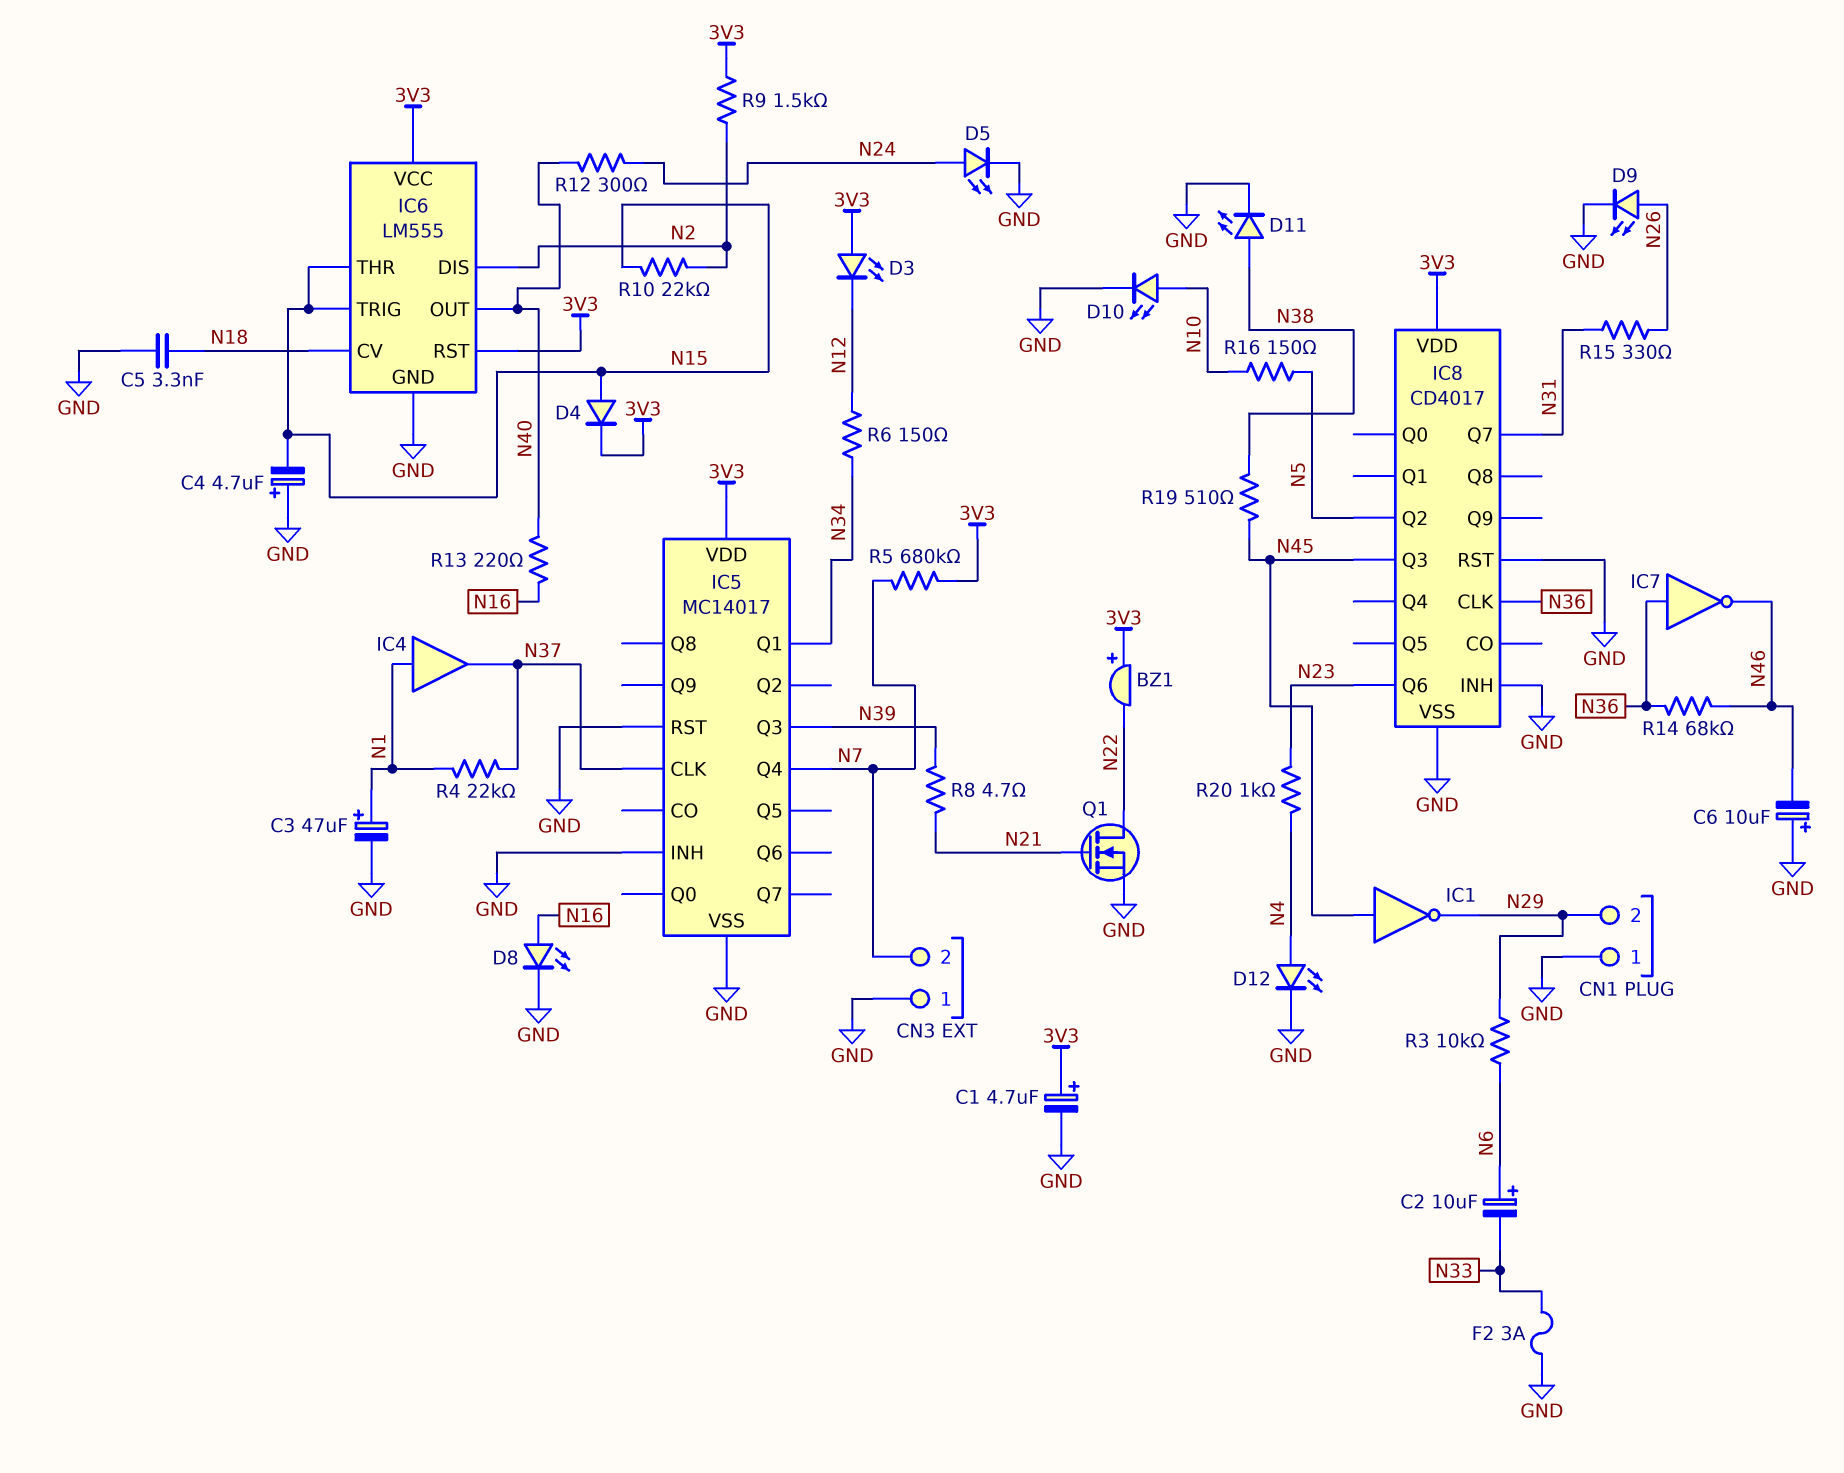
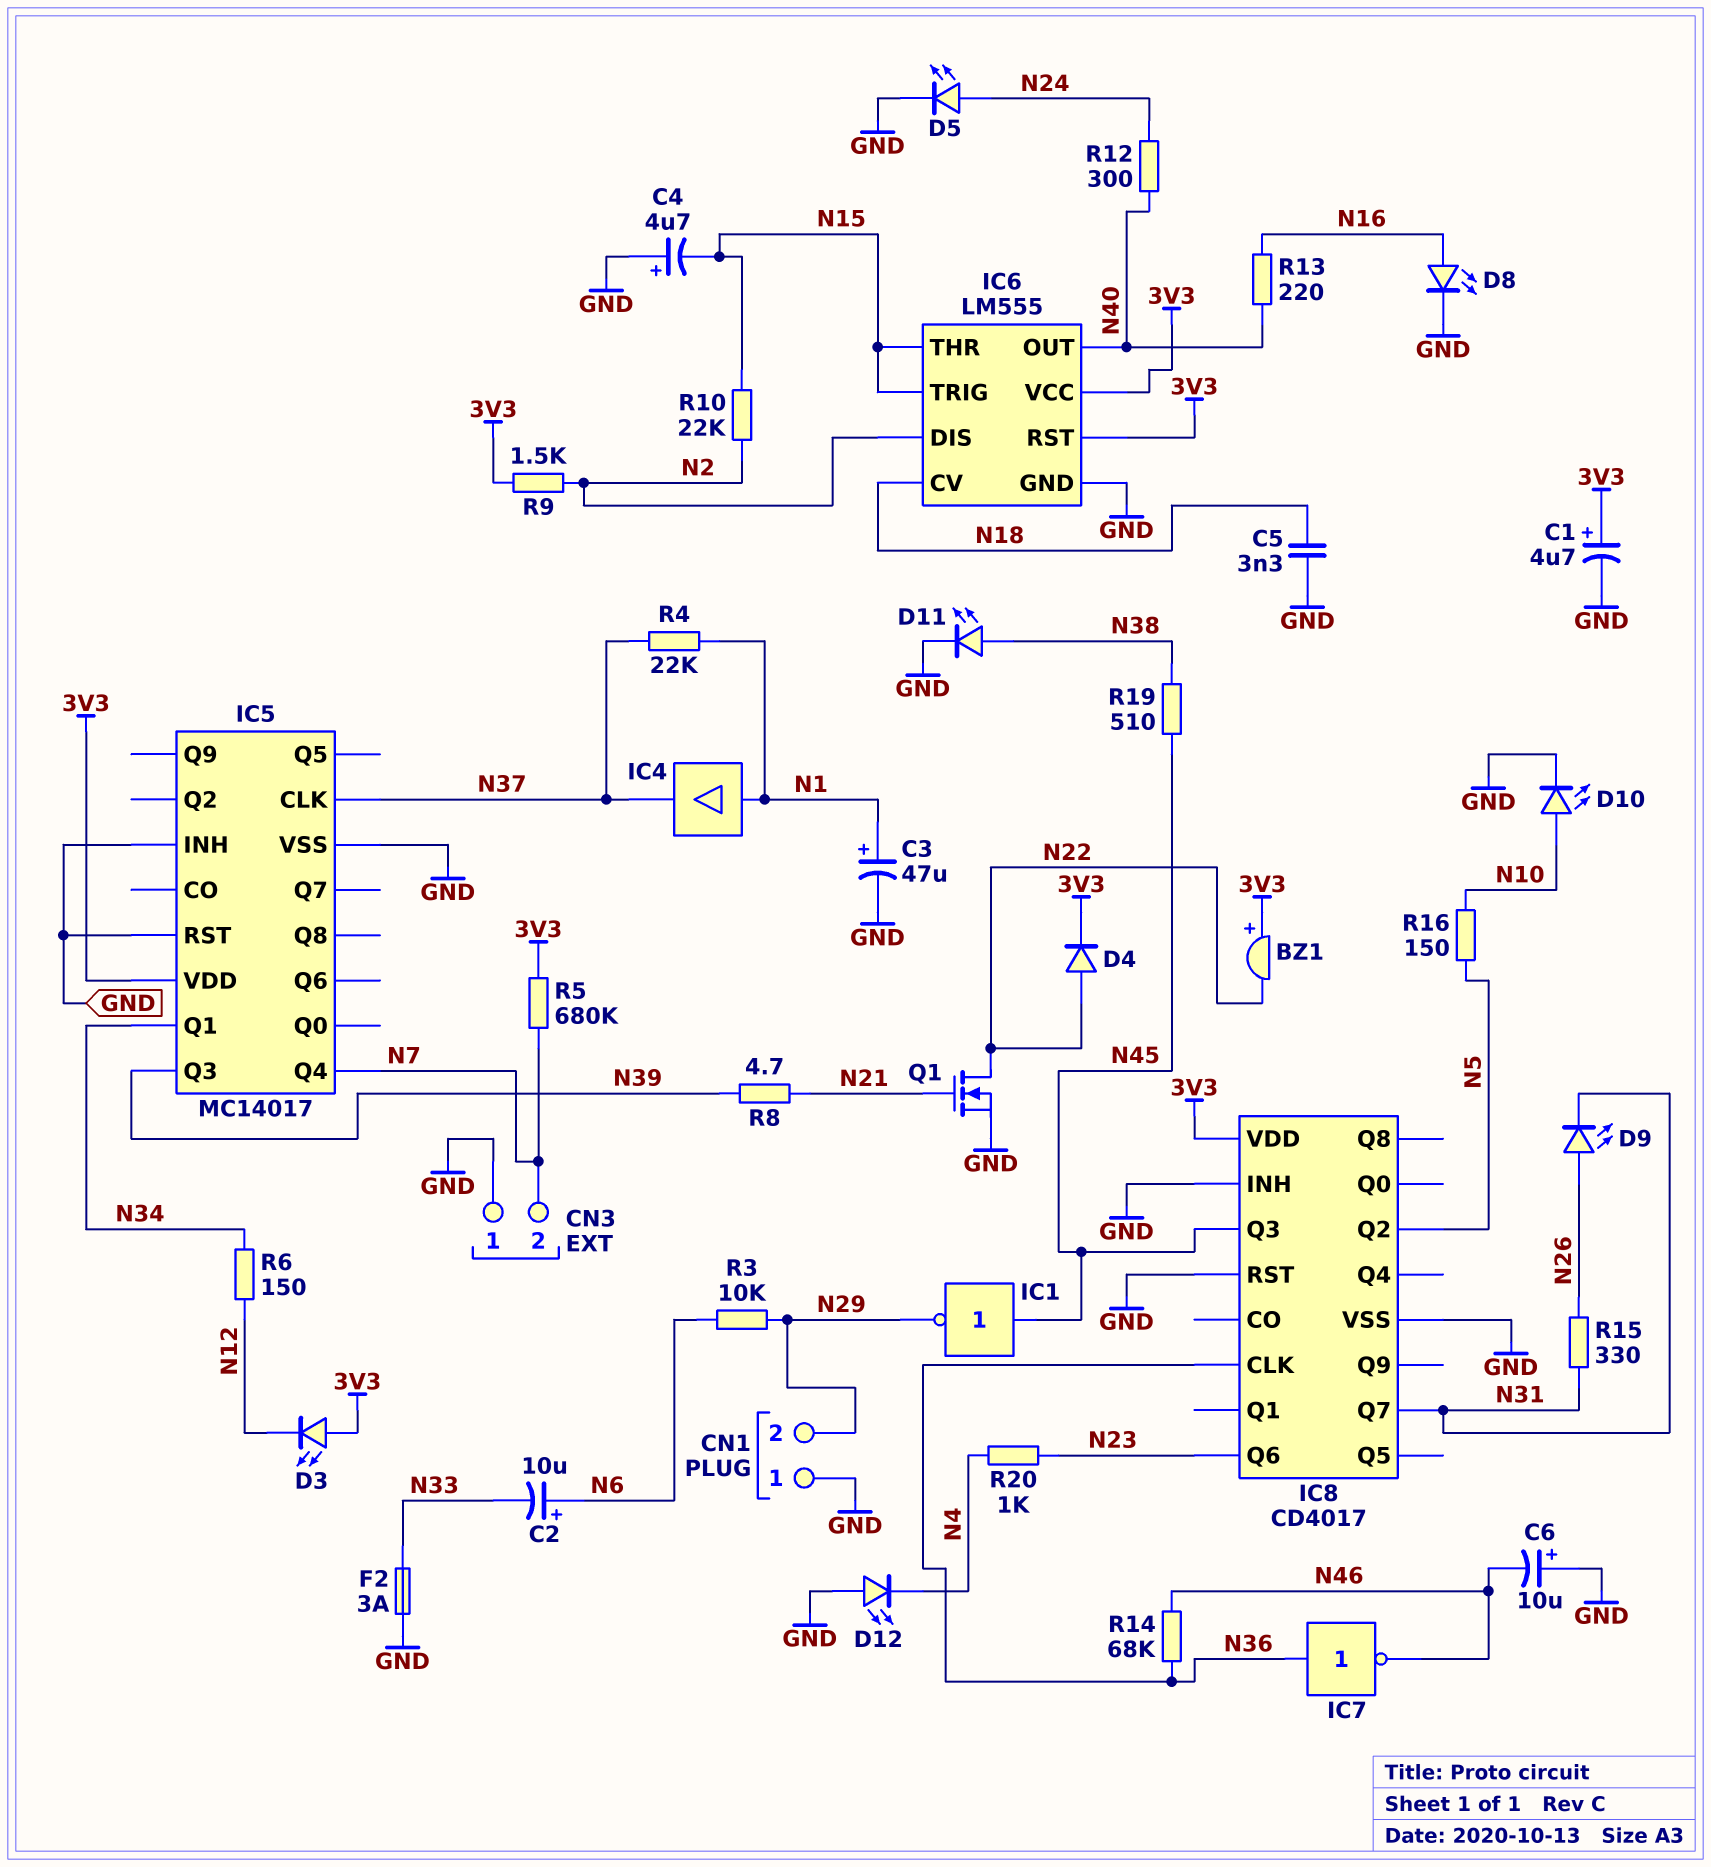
D4: diode (A N15, K 3V3) -> diode (A N22, K 3V3)
D9: LED (A N26, K GND) -> LED (A N26, K N31)
D12: LED (A N4, K GND) -> LED (A GND, K N4)

